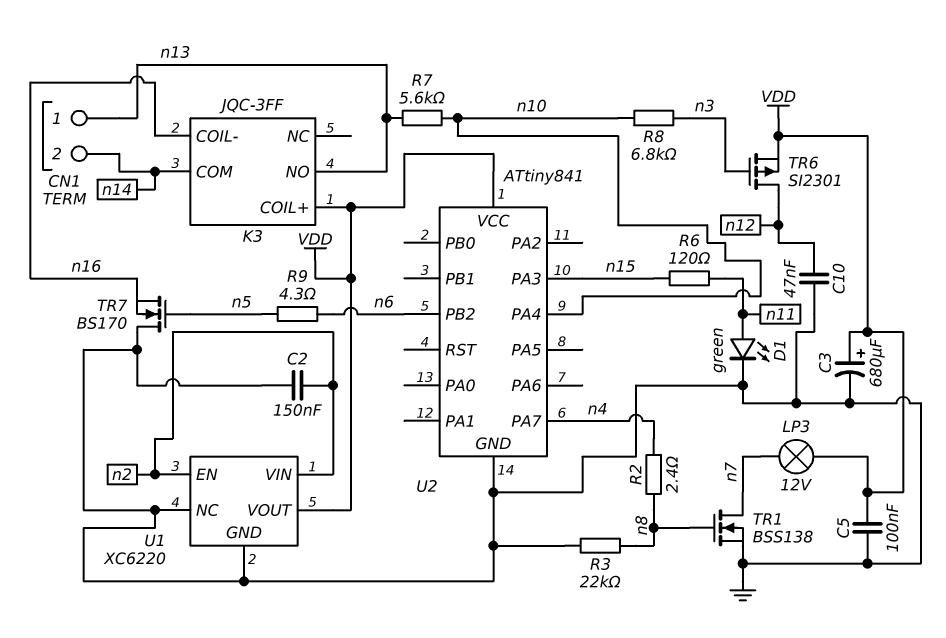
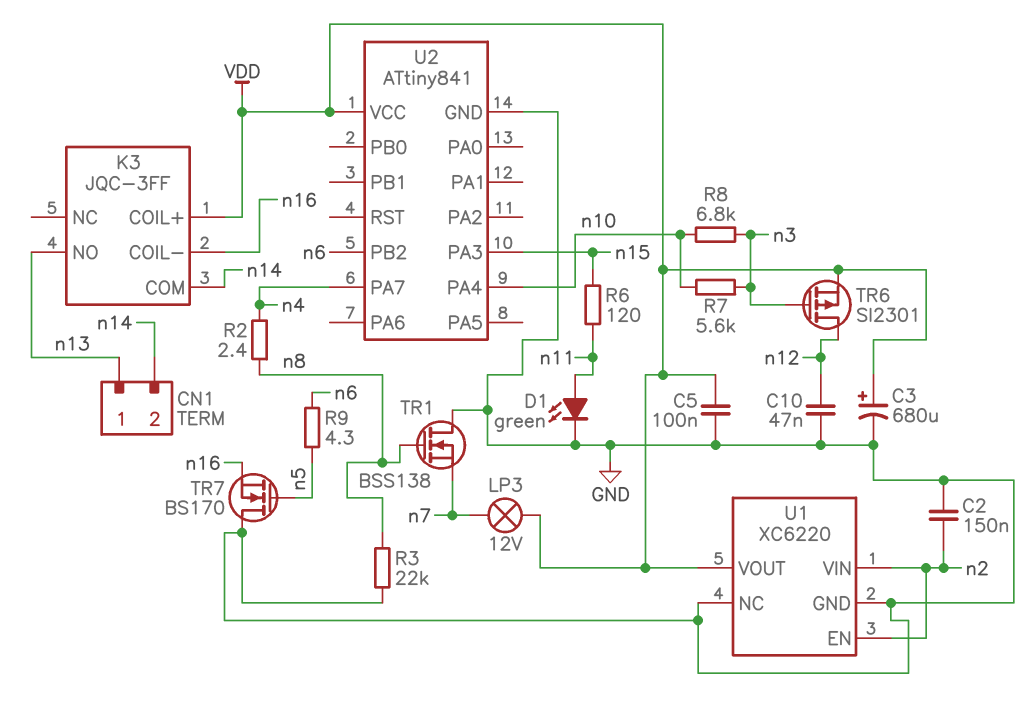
R7: 5.6k (n10, n13) -> 5.6k (n3, n10)
TR1: NMOS BSS138 (G n8, D n7, S GND) -> NMOS BSS138 (G n8, D GND, S n7)

